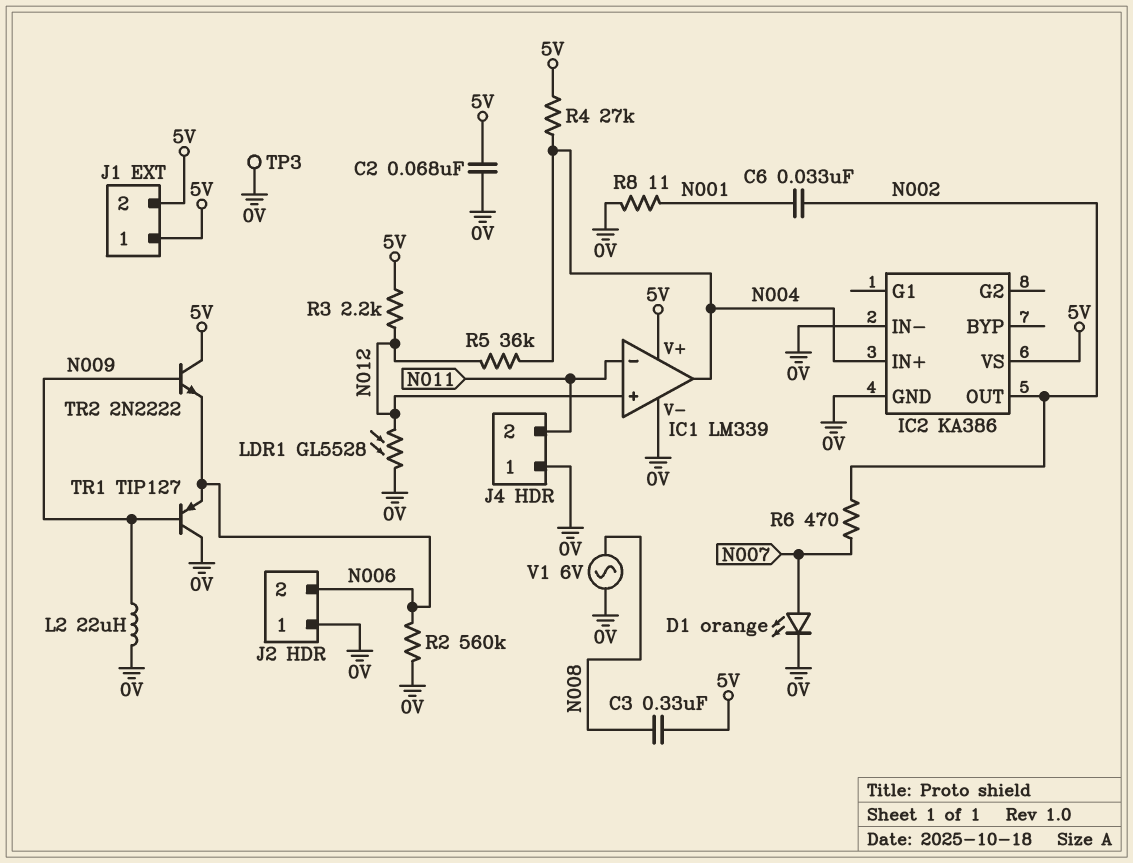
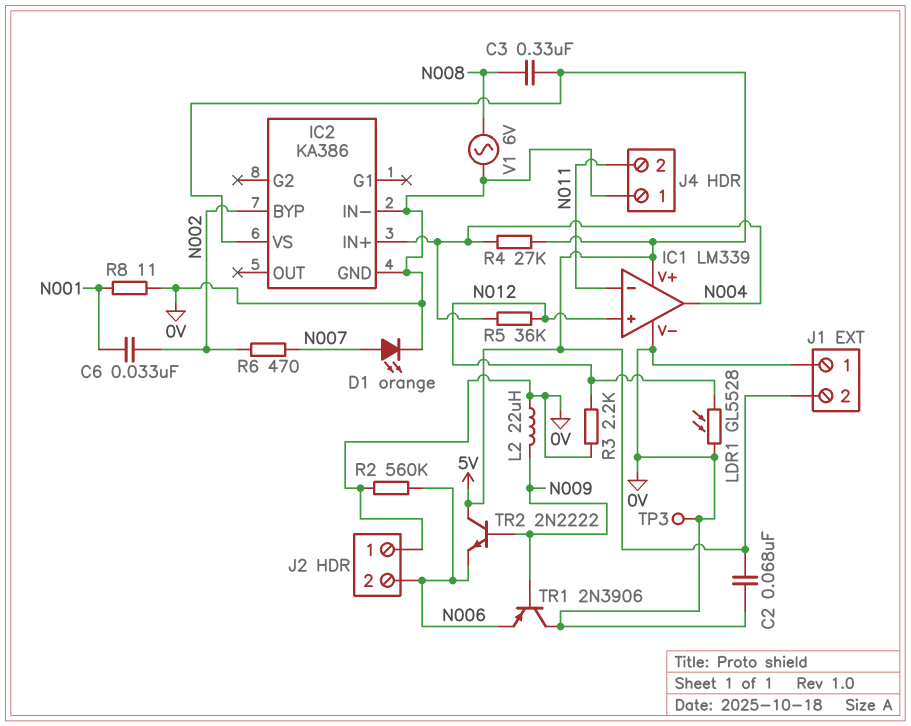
IC2 pin BYP: none -> N002
IC2 pin OUT: N002 -> none
J1 pin 1: 5V -> 0V
R3: 2.2k (5V, N012) -> 2.2k (0V, N012)
TR1: PNP TIP127 (B N009, C 0V, E N006) -> PNP 2N3906 (B N009, C 0V, E N006)

